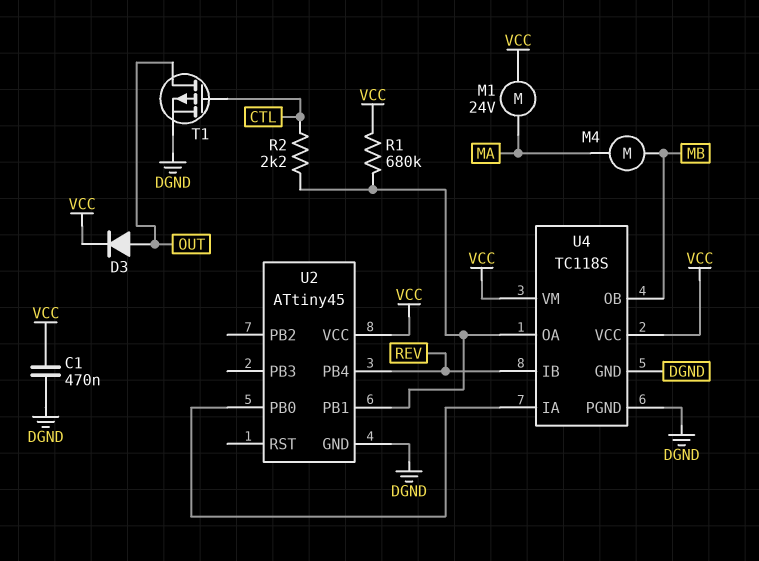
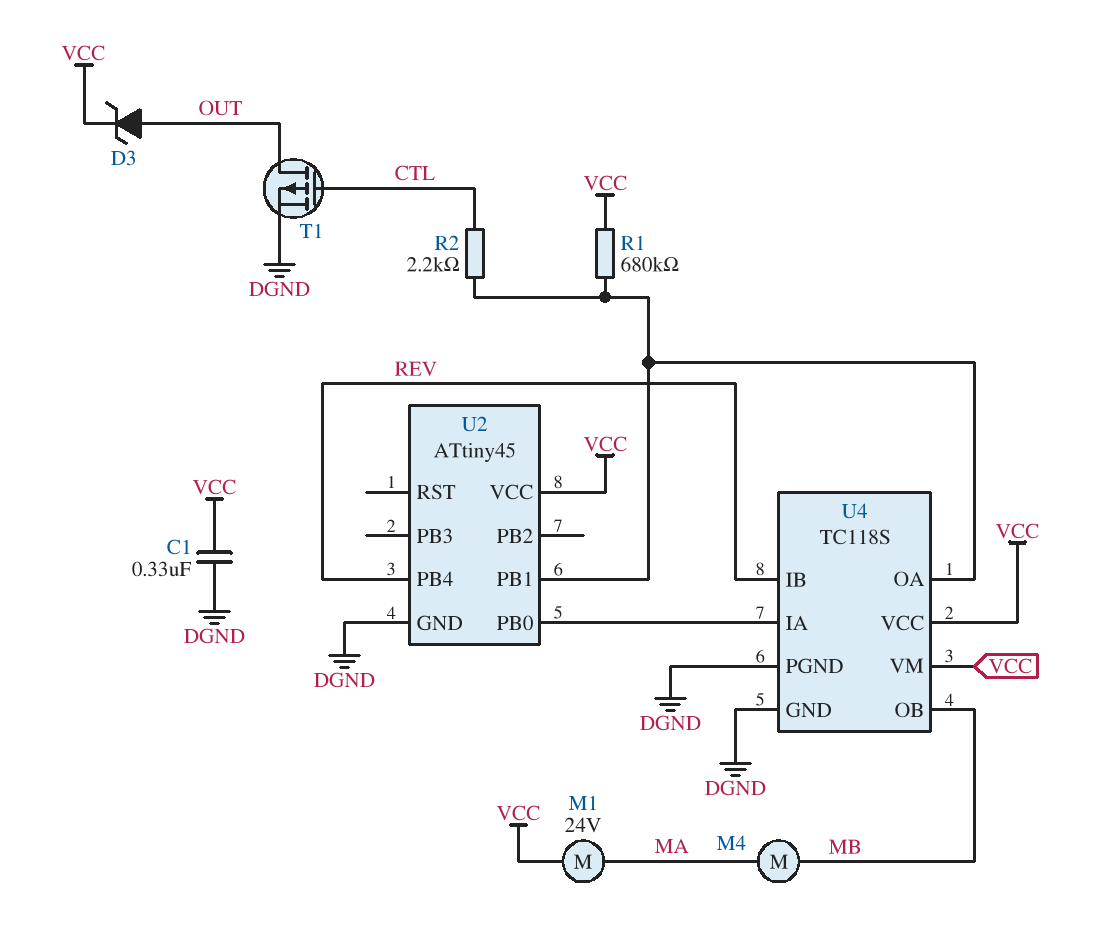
C1: 470nF (DGND, VCC) -> 330nF (DGND, VCC)
D3: diode (A OUT, K VCC) -> zener (A OUT, K VCC)

